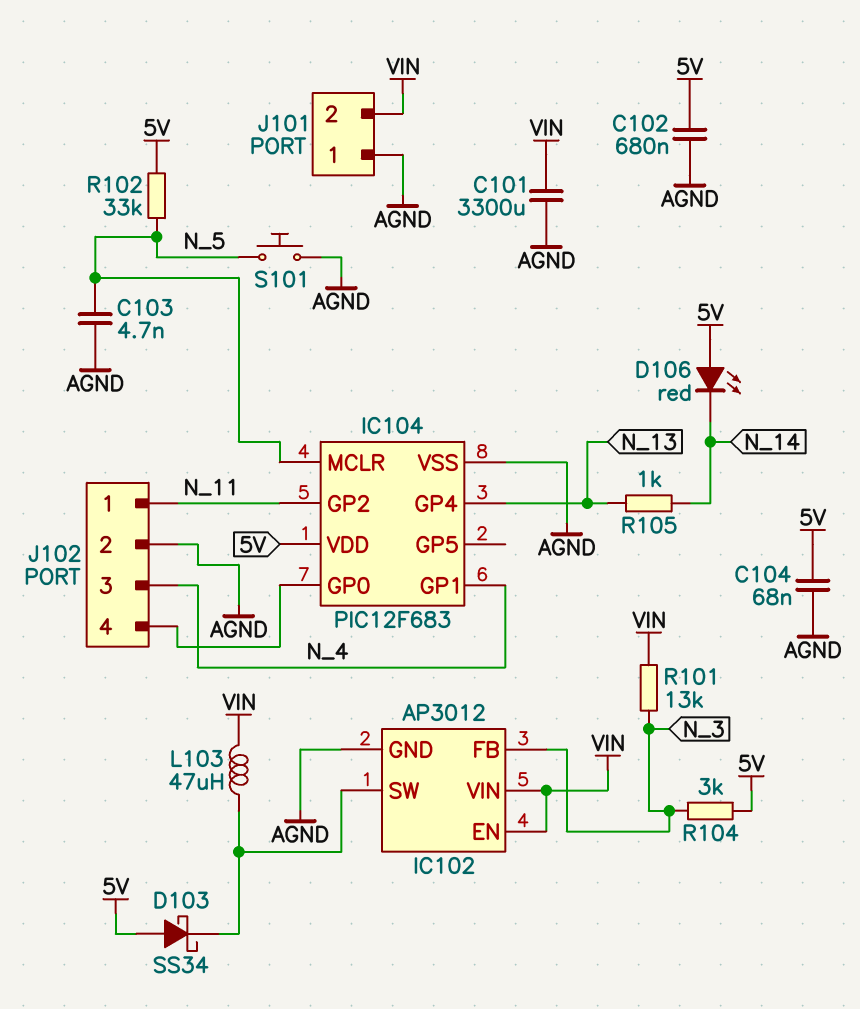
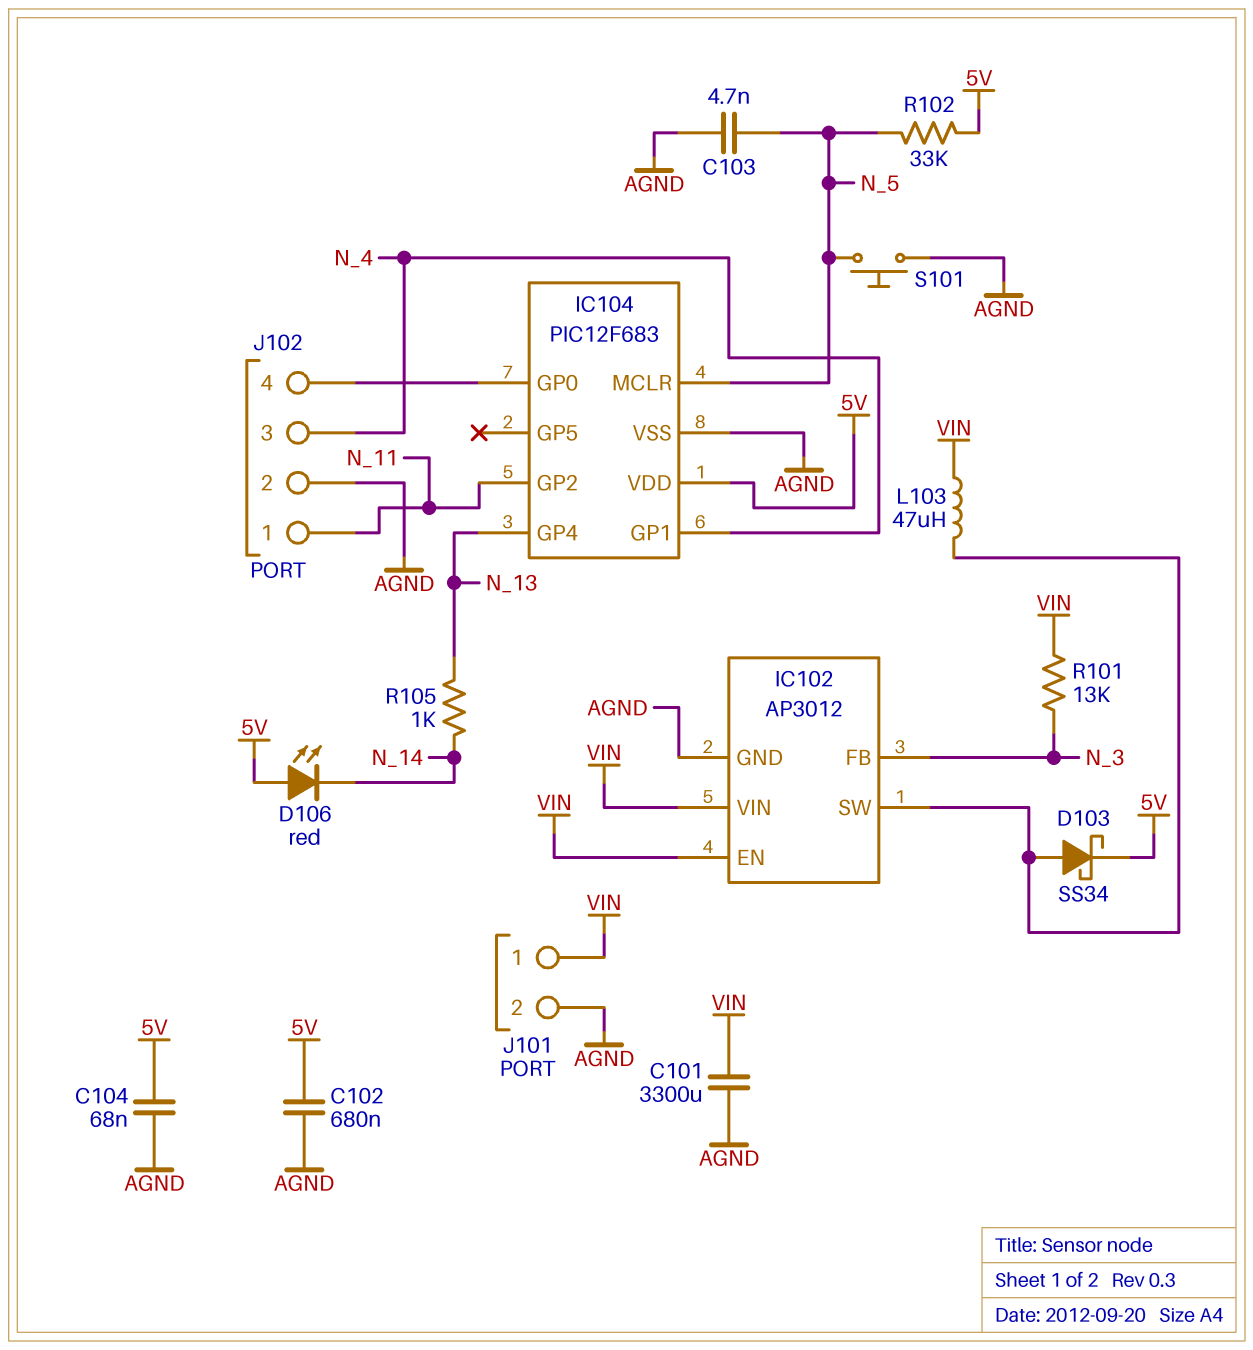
D103: schottky SS34 (A 5V, K IC102/SW) -> schottky SS34 (A IC102/SW, K 5V)
J101 pin 1: AGND -> VIN
J101 pin 2: VIN -> AGND
R104: 3k (5V, N_3) -> none

